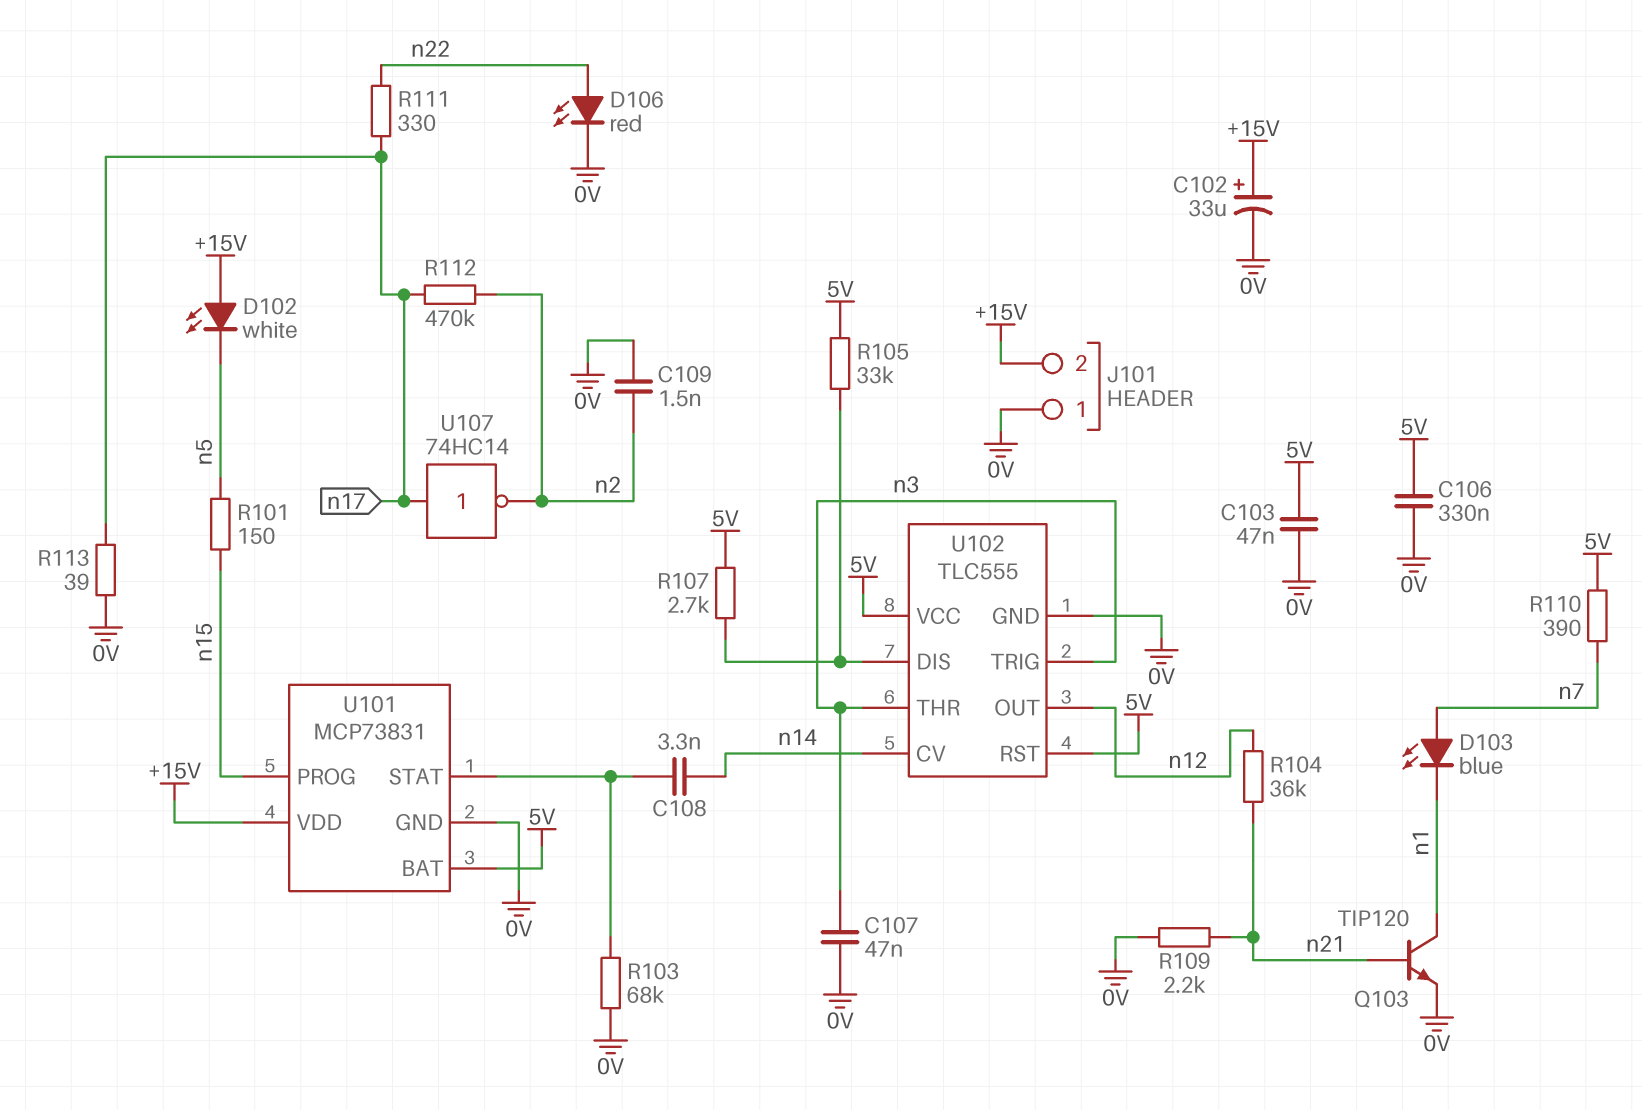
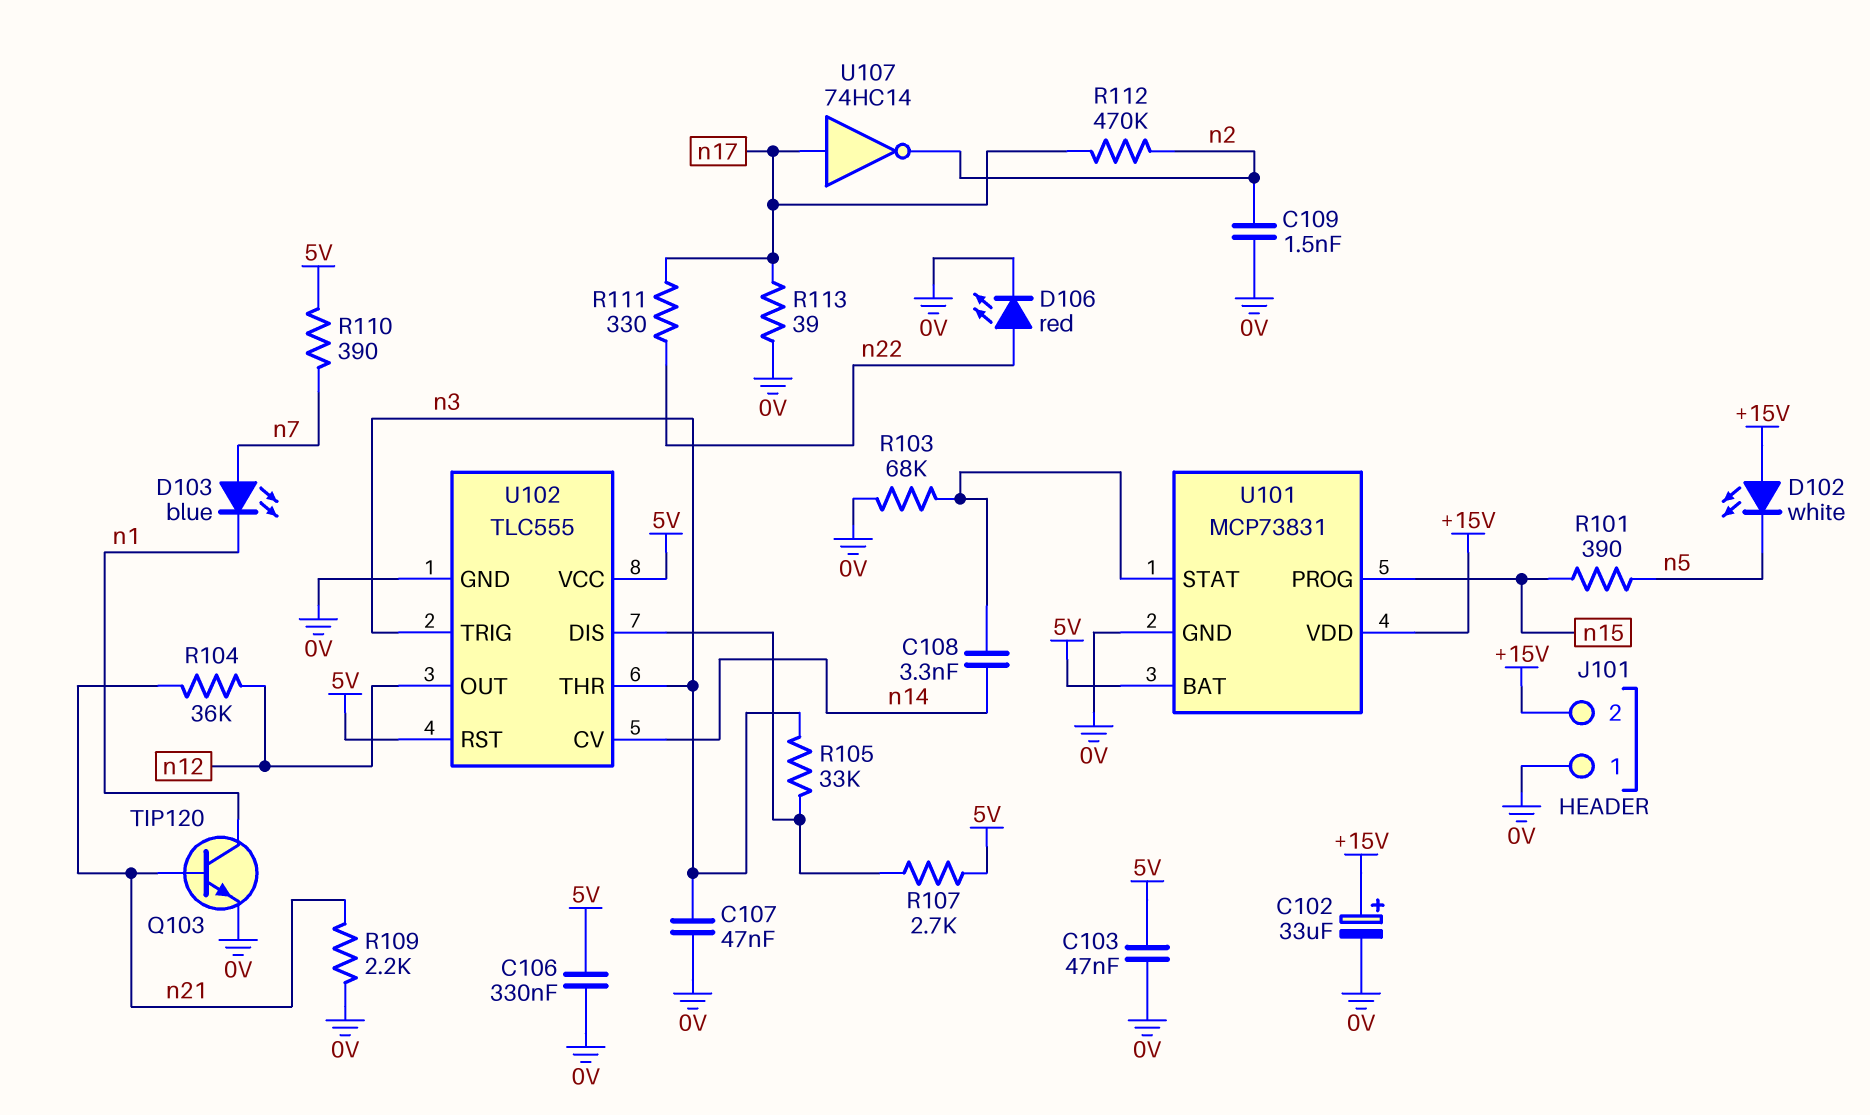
R101: 150 (n5, n15) -> 390 (n5, n15)
R105: 33k (5V, U102/DIS) -> 33k (U102/DIS, n3)

